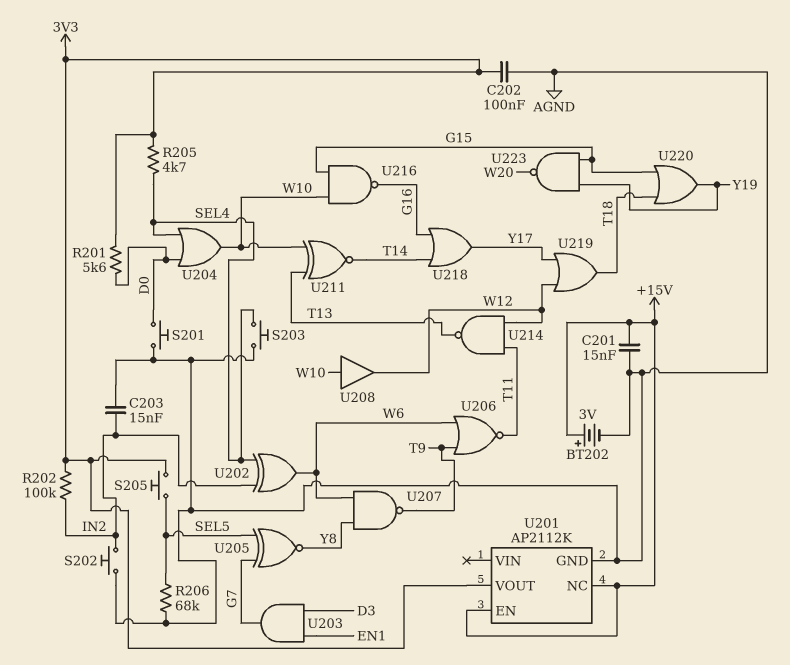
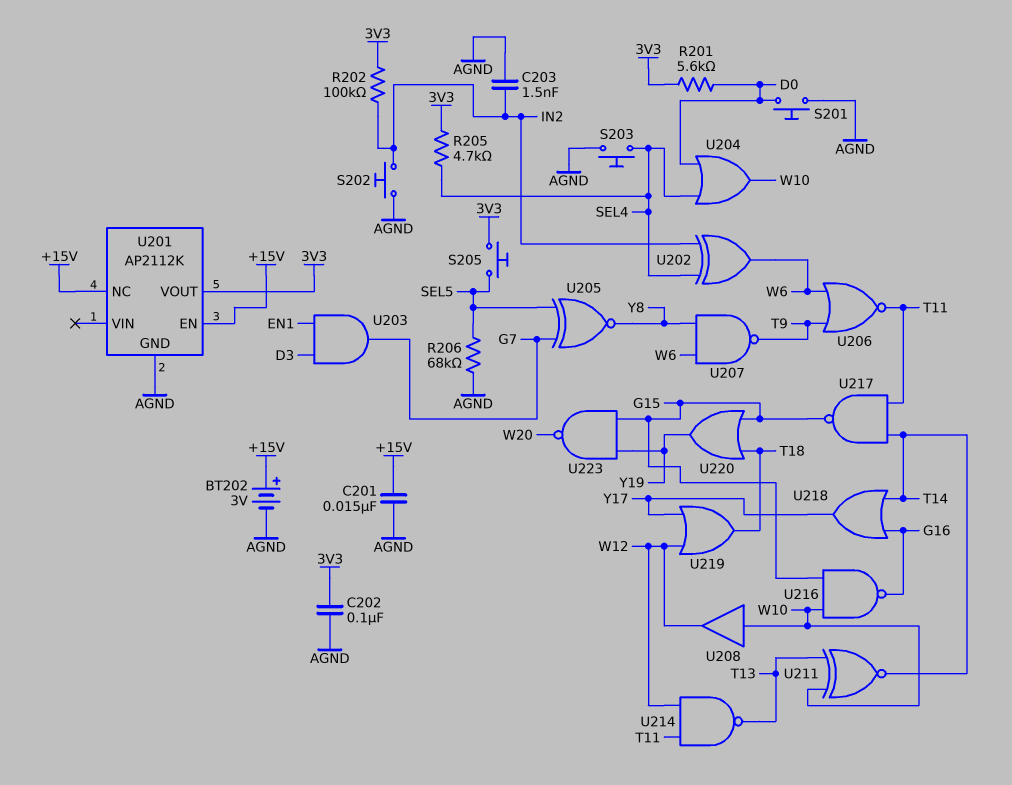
C203: 15nF (AGND, IN2) -> 1.5nF (AGND, IN2)
U217: none -> NAND (in T11, in T14, out G15)

